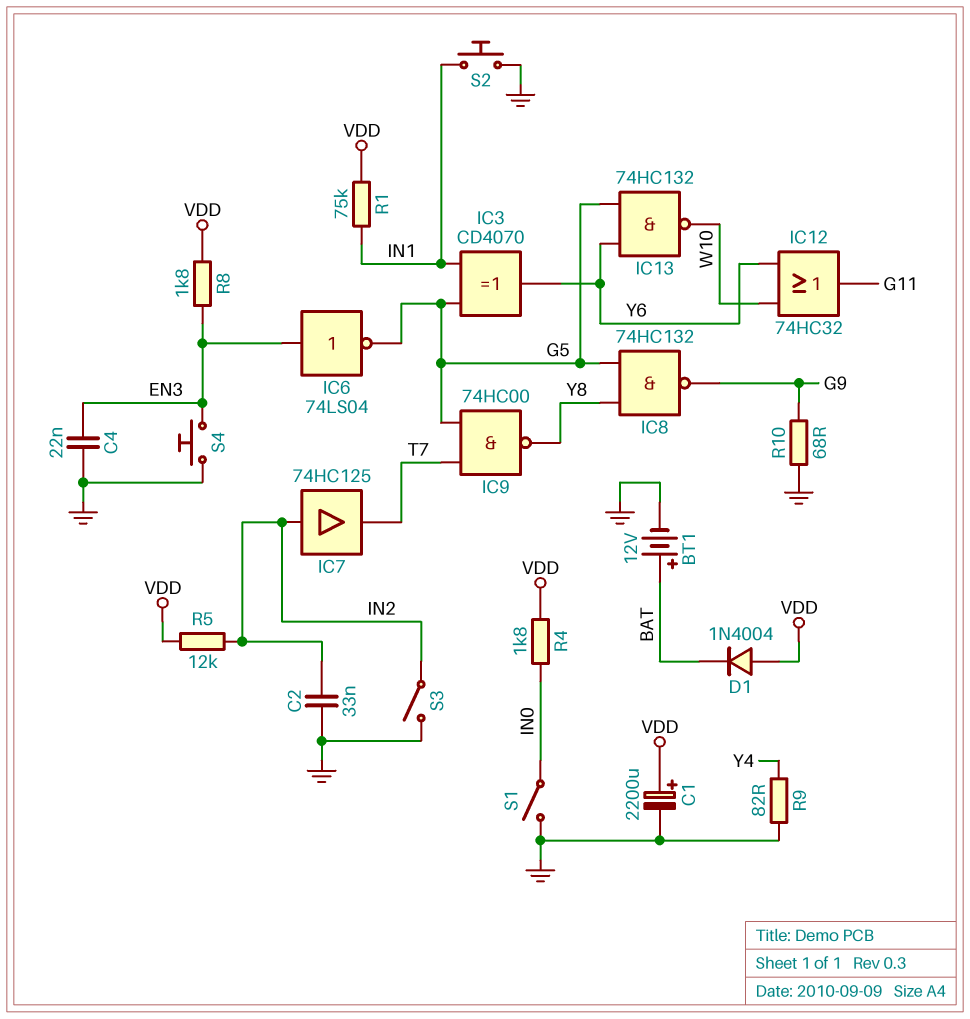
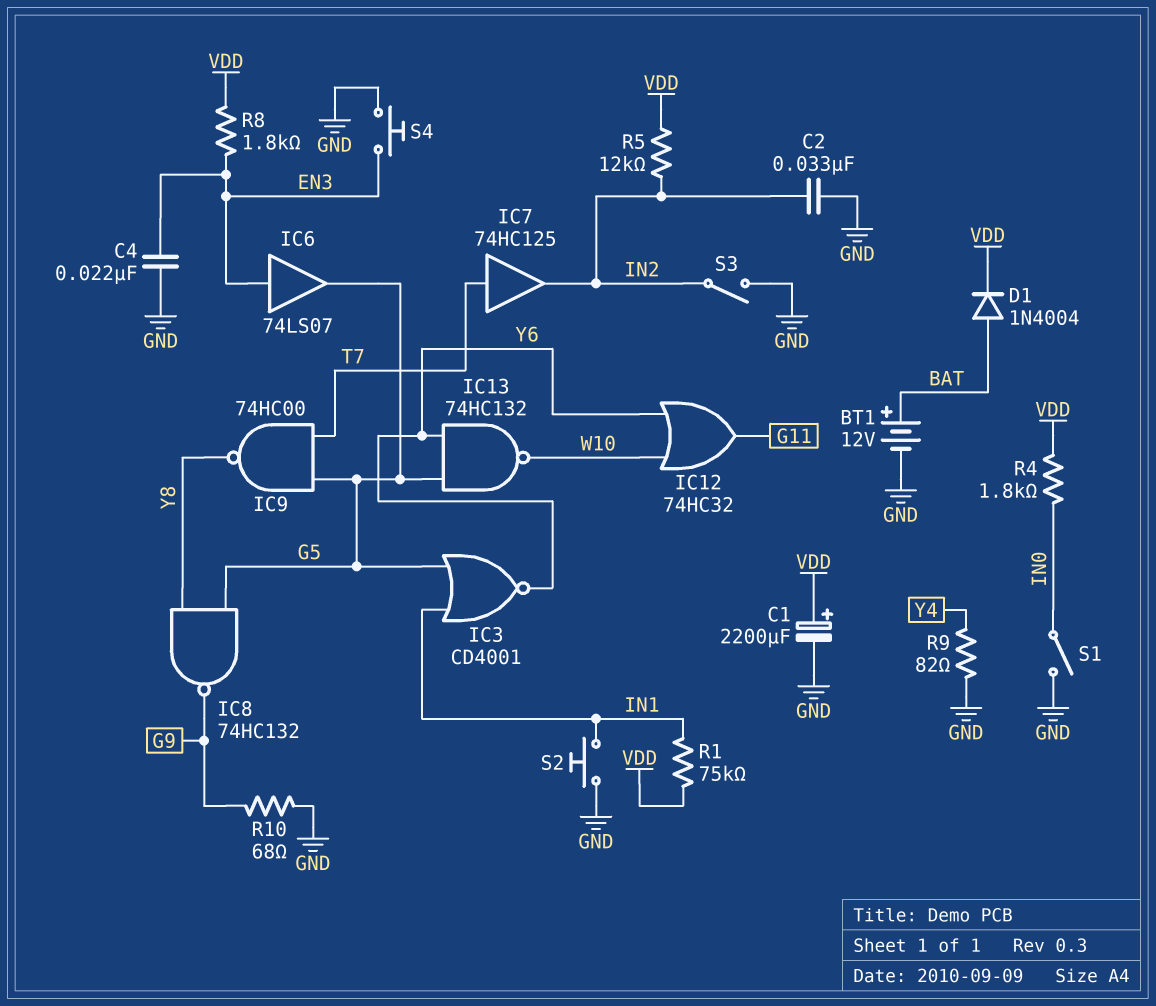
D1: diode 1N4004 (A VDD, K BAT) -> diode 1N4004 (A BAT, K VDD)
IC3: XOR CD4070 (in G5, in IN1, out Y6) -> NOR CD4001 (in G5, in IN1, out Y6)
IC6: NOT 74LS04 (in EN3, out G5) -> buffer 74LS07 (in EN3, out G5)
IC7: buffer 74HC125 (in IN2, out T7) -> buffer 74HC125 (in T7, out IN2)

